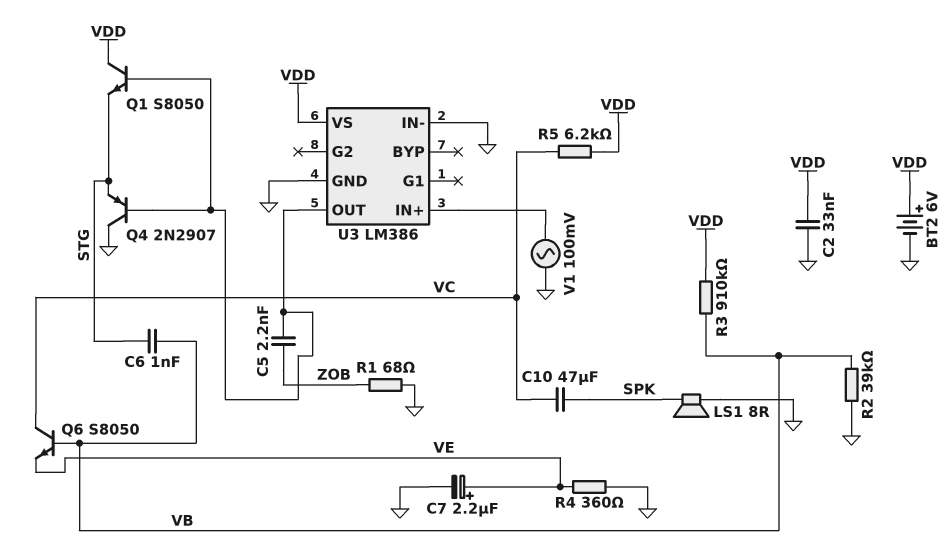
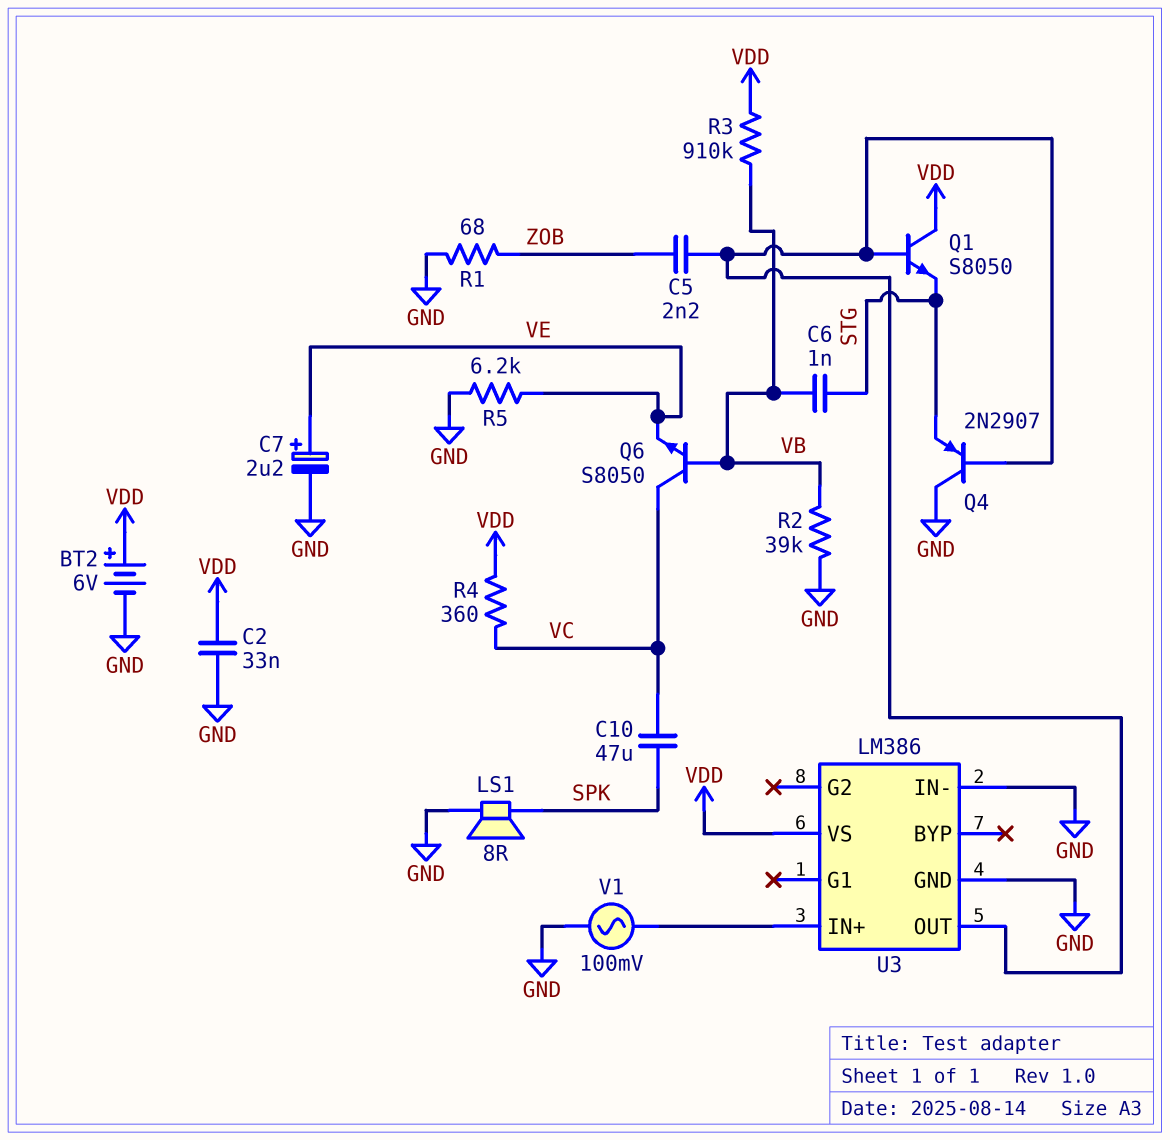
R4: 360 (GND, VE) -> 360 (VC, VDD)
R5: 6.2k (VC, VDD) -> 6.2k (GND, VE)

